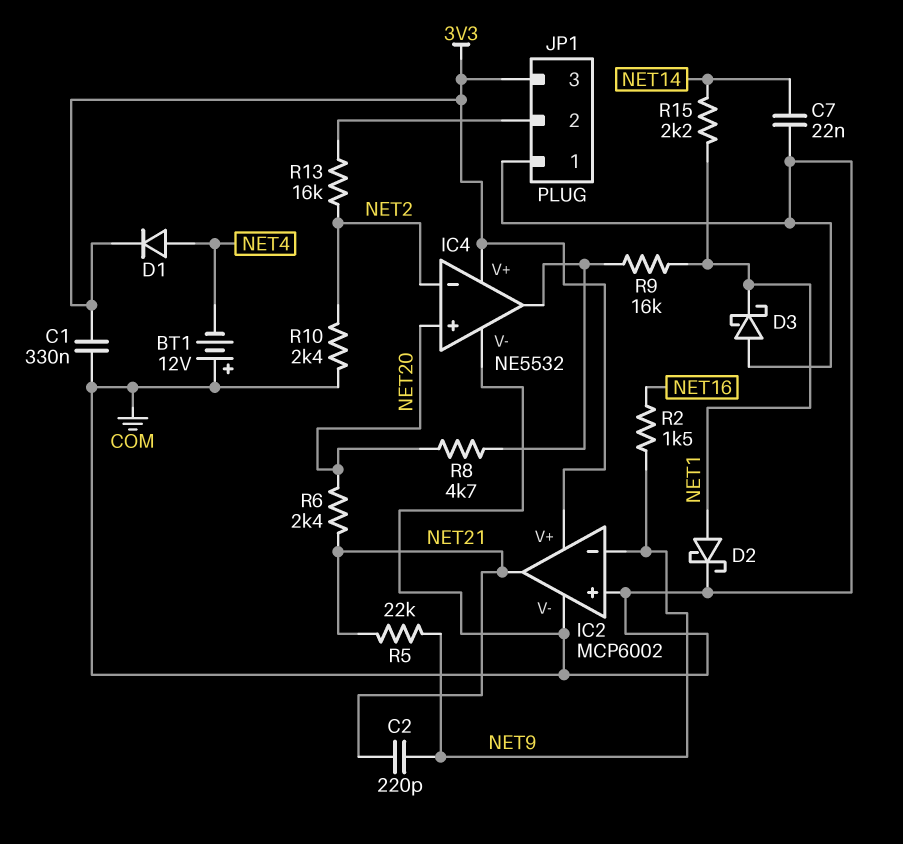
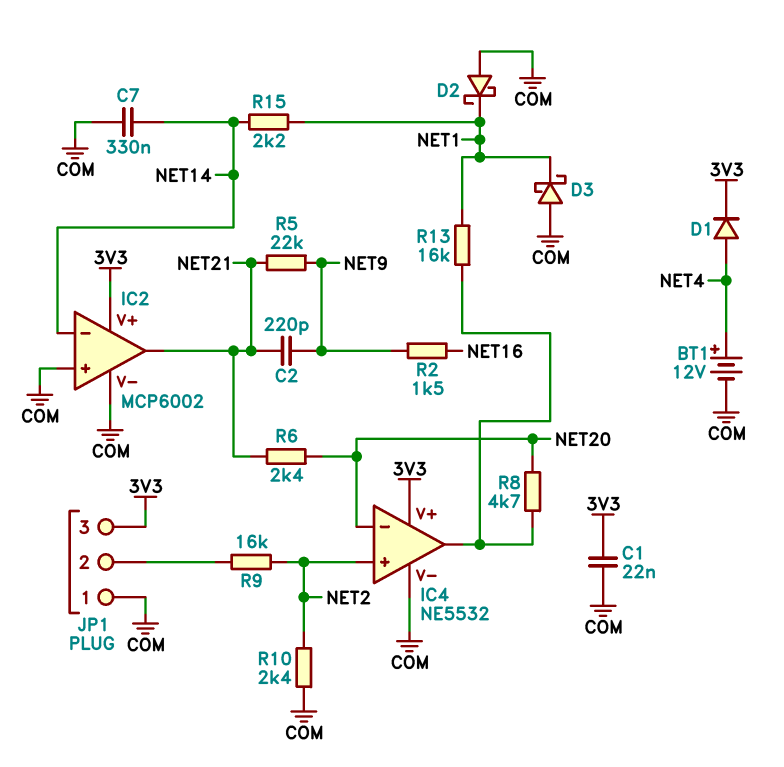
BT1: 12V (plus COM, minus NET4) -> 12V (plus NET4, minus COM)
C1: 330nF (3V3, COM) -> 22nF (3V3, COM)
C7: 22nF (COM, NET14) -> 330nF (COM, NET14)
D2: schottky (A NET1, K COM) -> schottky (A COM, K NET1)
IC2 pin in-: NET9 -> NET14
IC4 pin in+: NET20 -> NET2
IC4 pin in-: NET2 -> NET20
R9: 16k (IC4/out, NET1) -> 16k (JP1/2, NET2)
R13: 16k (JP1/2, NET2) -> 16k (IC4/out, NET1)

